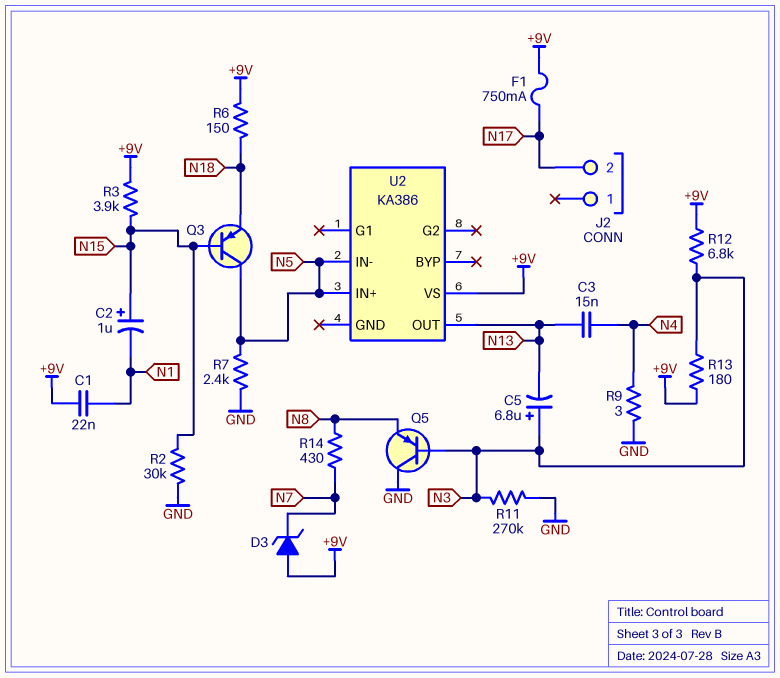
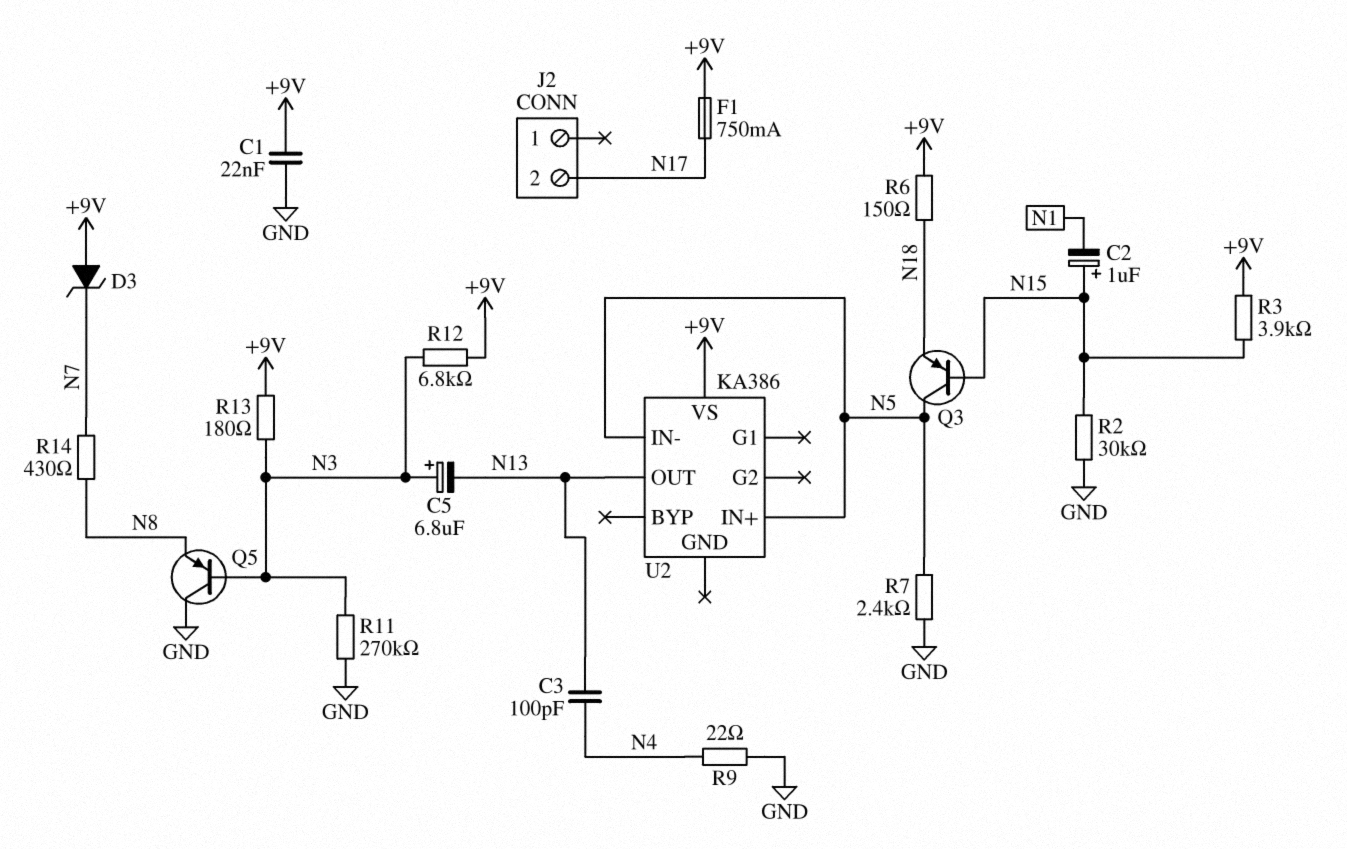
C1: 22nF (+9V, N1) -> 22nF (+9V, GND)
C3: 15nF (N4, N13) -> 100pF (N4, N13)
R9: 3 (GND, N4) -> 22 (GND, N4)

